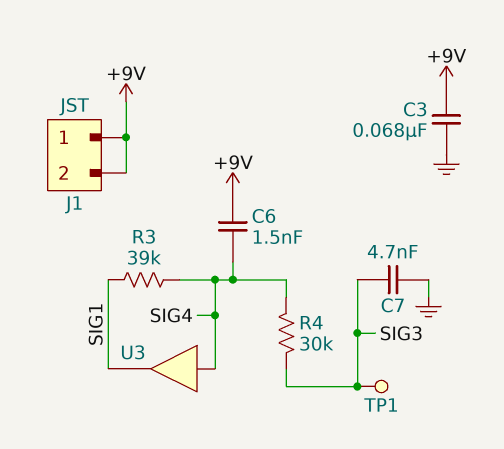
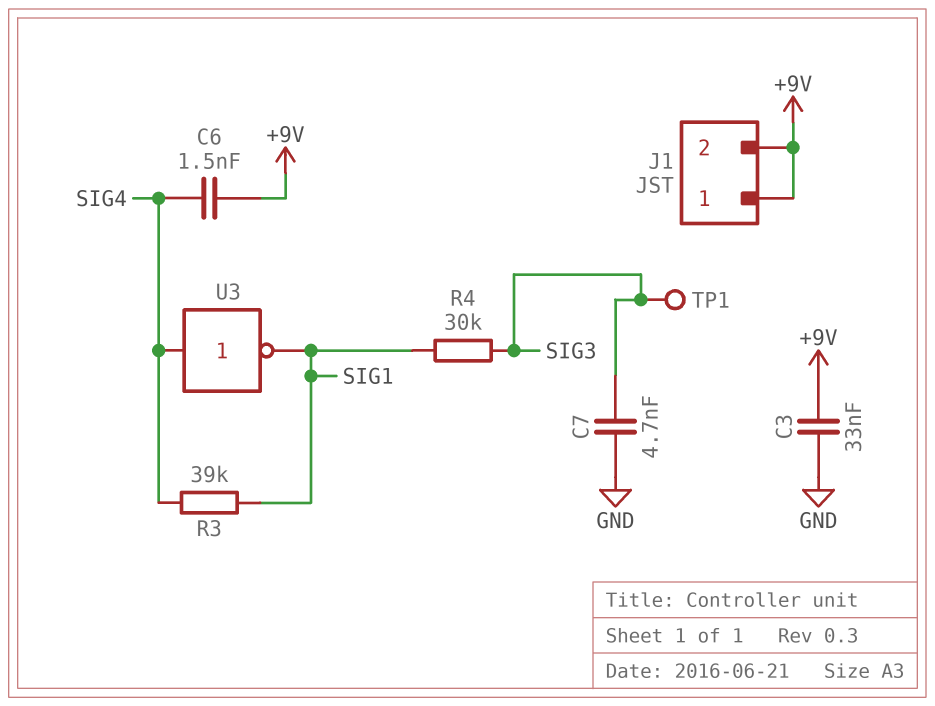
C3: 68nF (+9V, GND) -> 33nF (+9V, GND)
R4: 30k (SIG3, SIG4) -> 30k (SIG1, SIG3)
U3: buffer (in SIG4, out SIG1) -> NOT (in SIG4, out SIG1)

